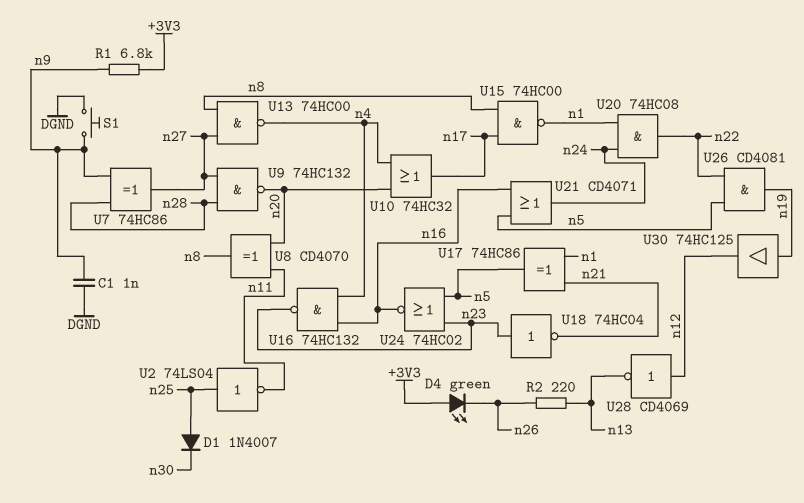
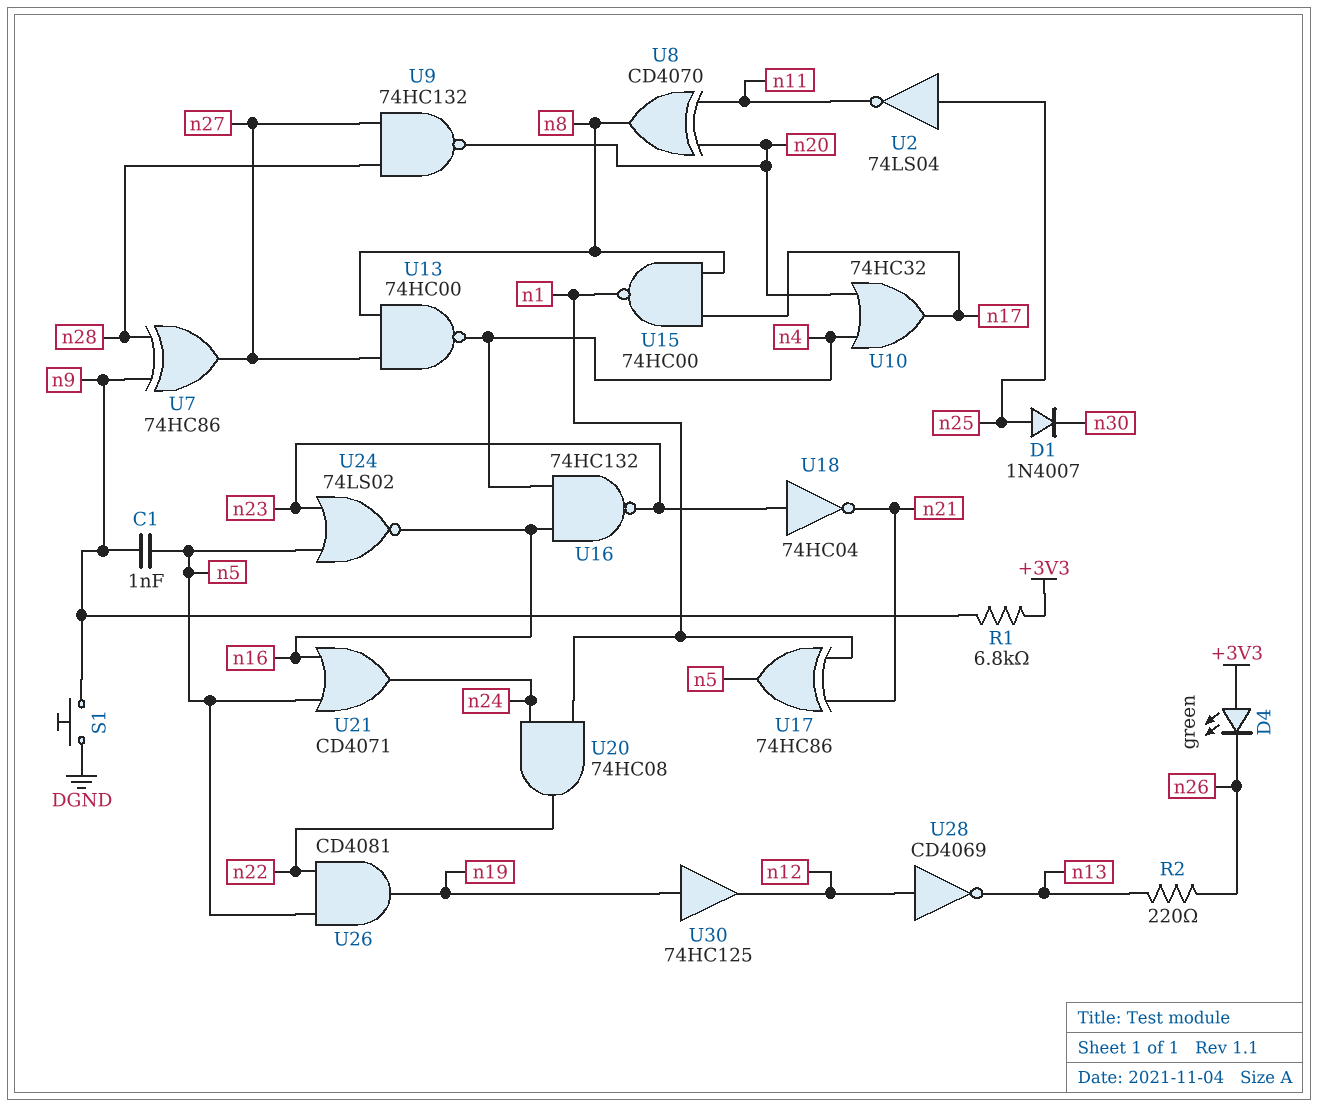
C1: 1nF (DGND, n9) -> 1nF (n5, n9)
U24: NOR 74HC02 (in n5, in n23, out n16) -> NOR 74LS02 (in n5, in n23, out n16)

